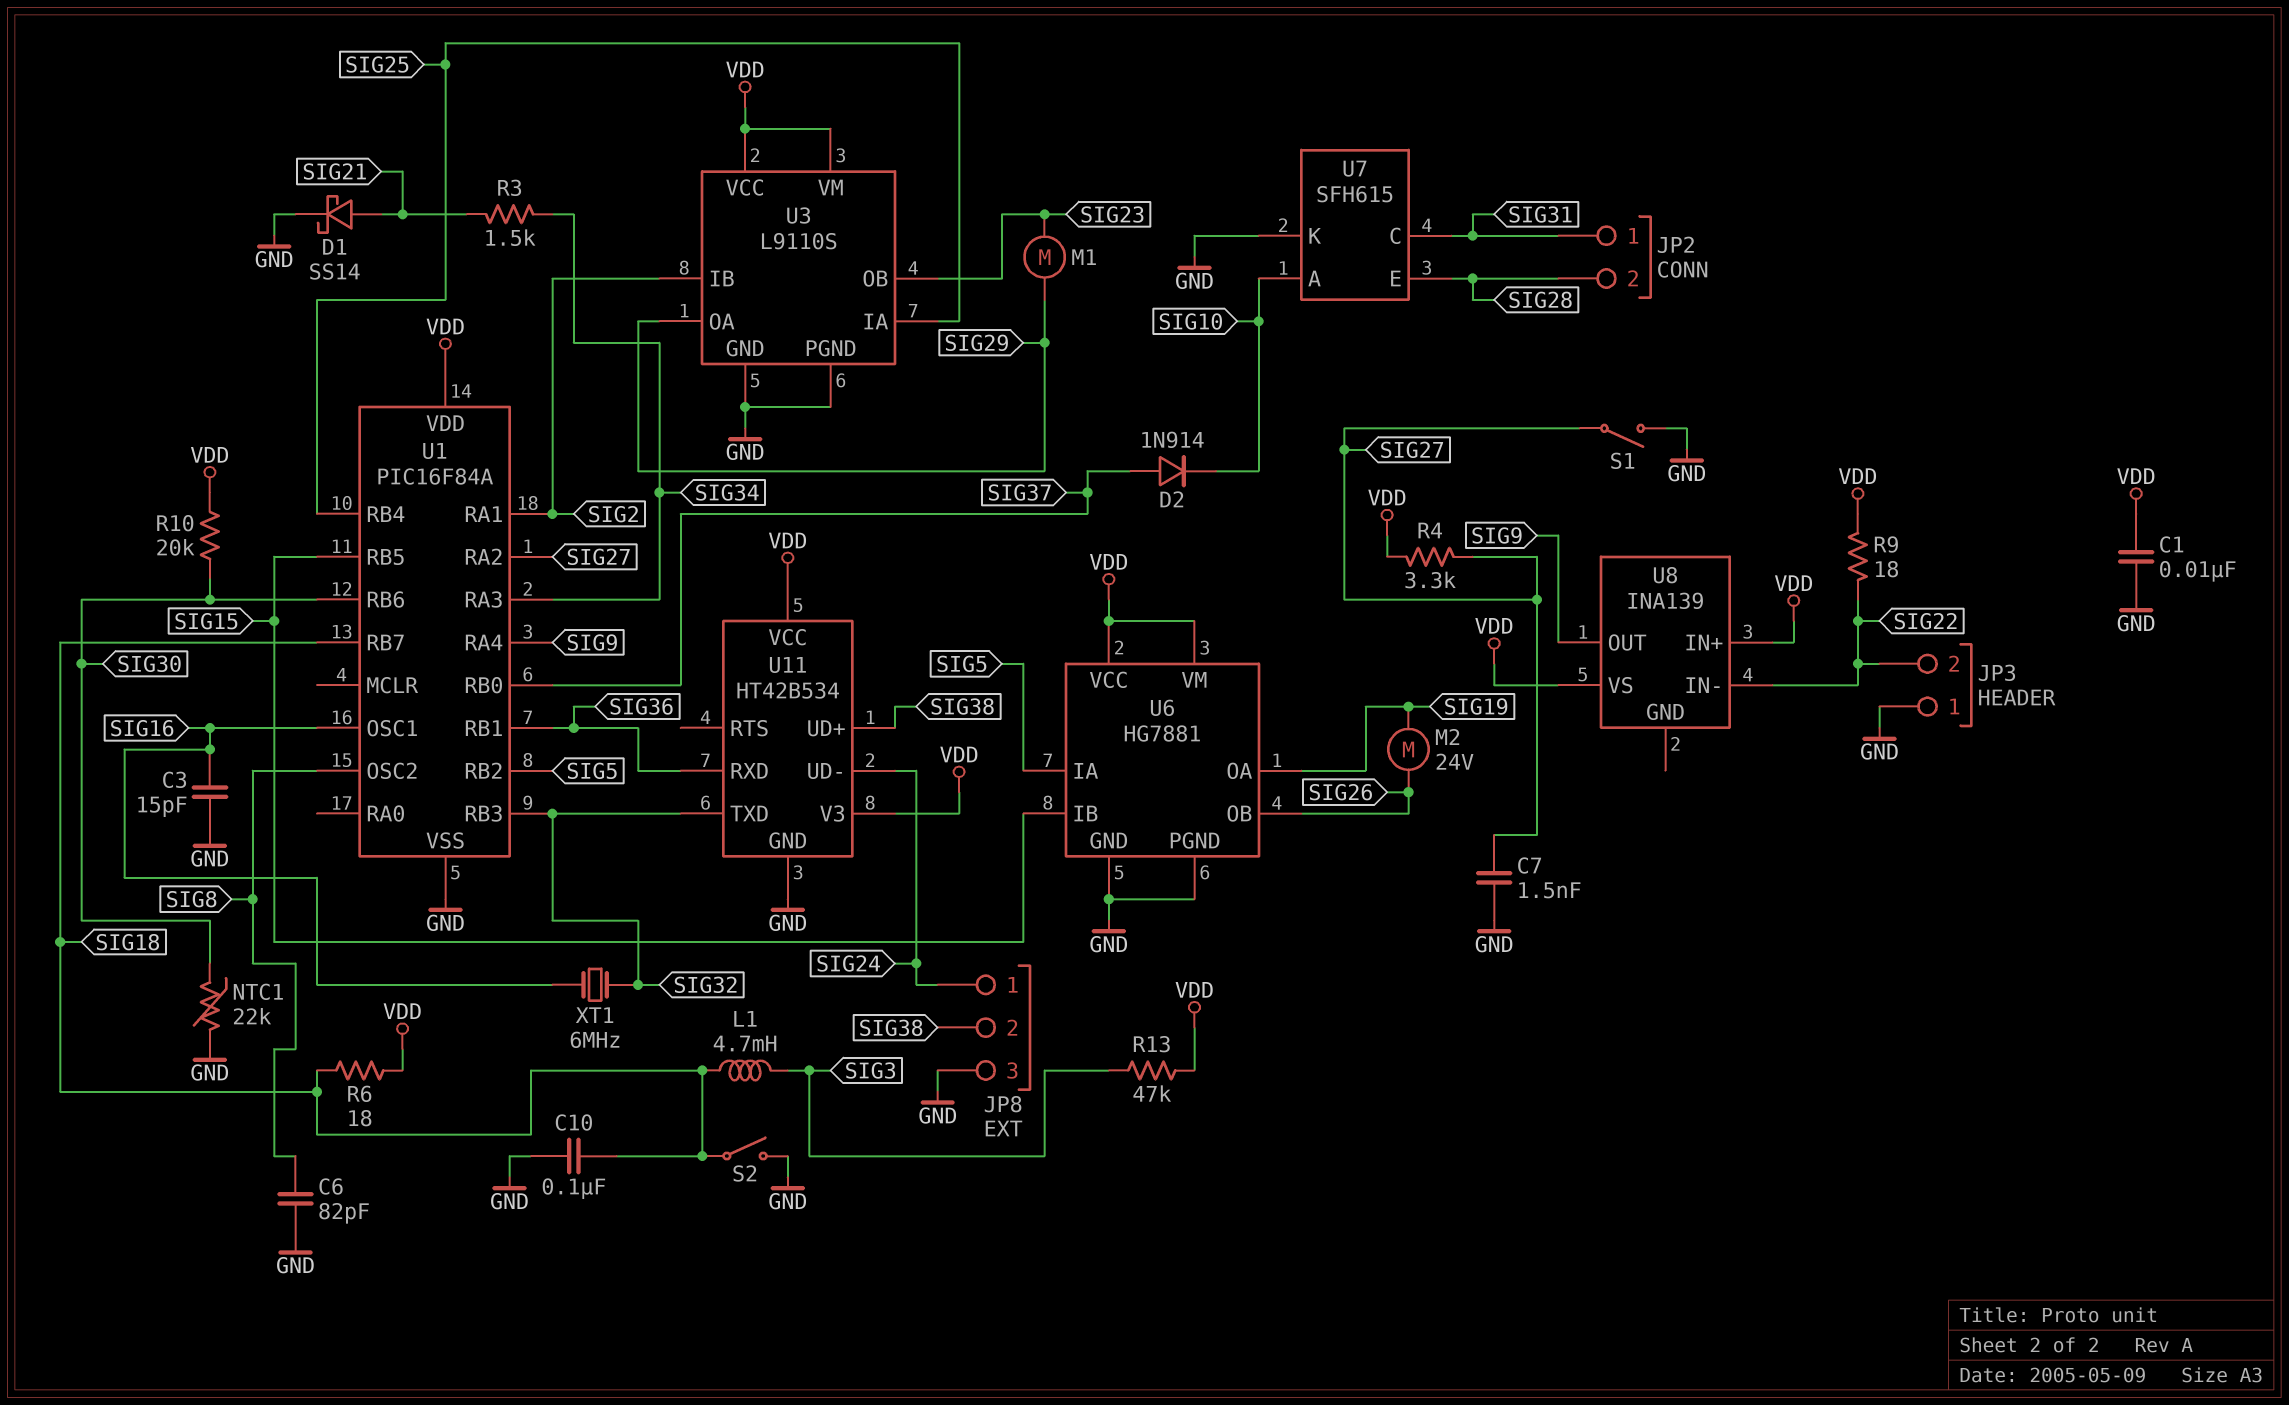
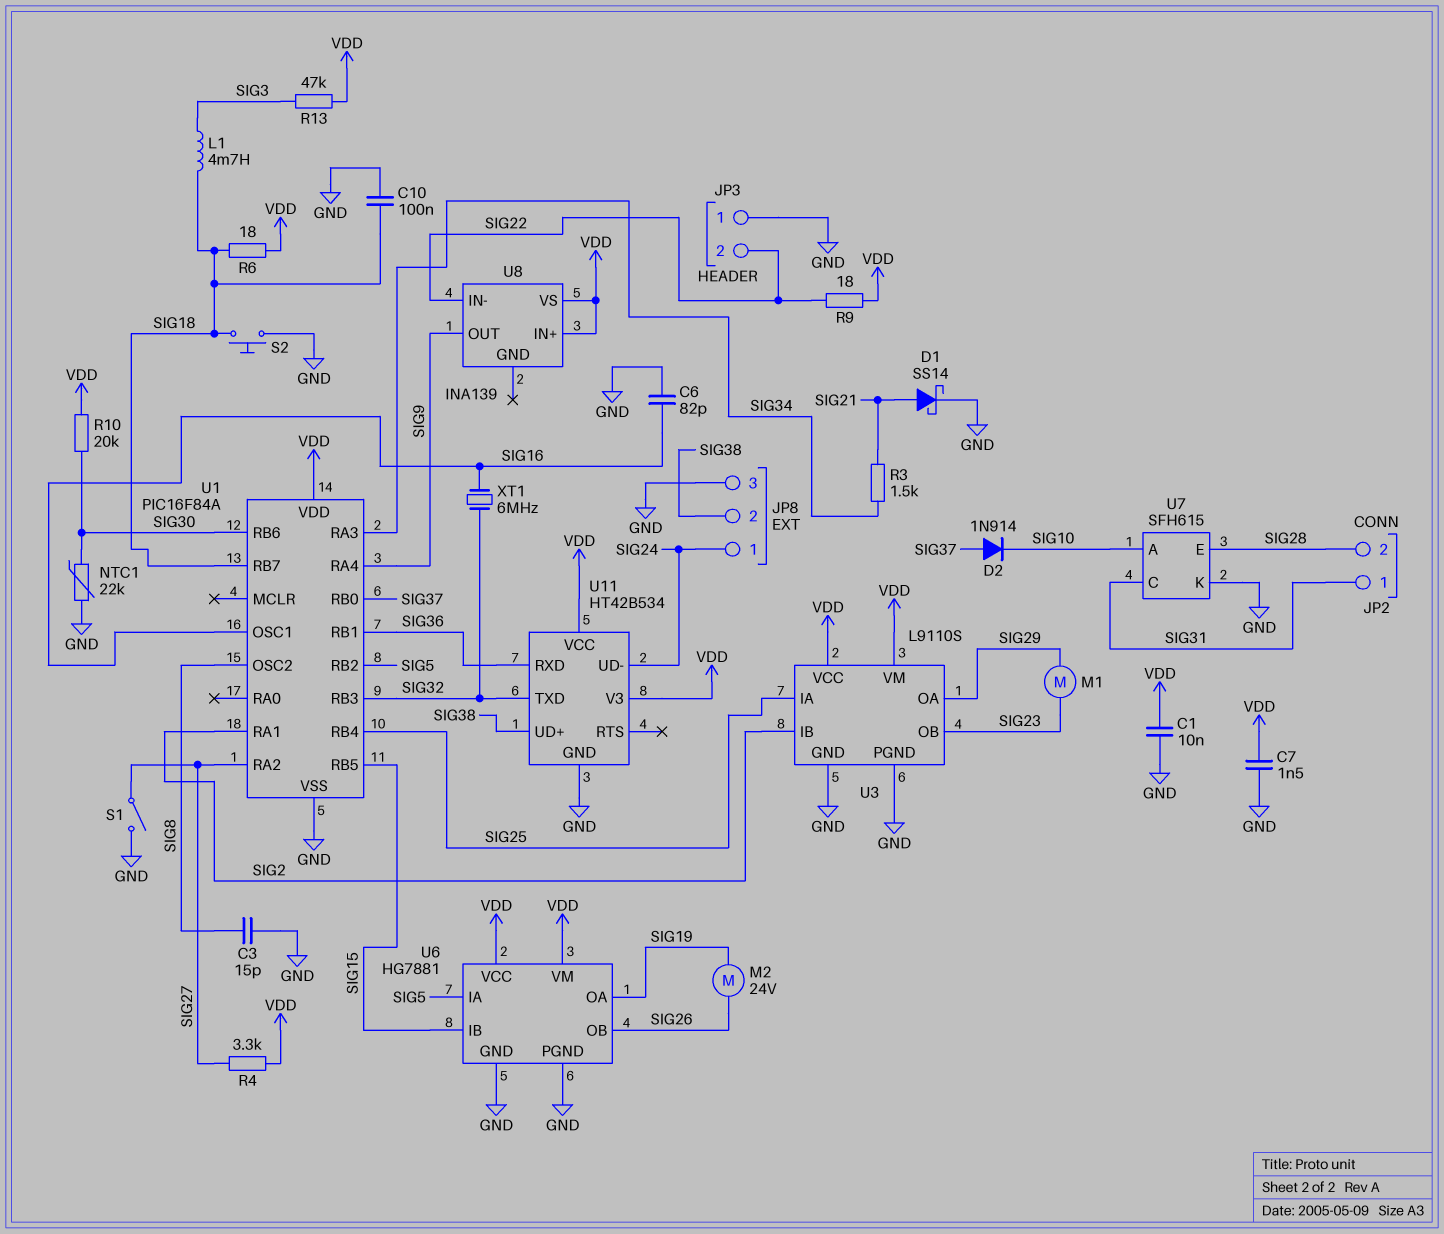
C3: 15pF (GND, SIG16) -> 15pF (GND, SIG8)
C6: 82pF (GND, SIG8) -> 82pF (GND, SIG16)
C7: 1.5nF (GND, SIG27) -> 1.5nF (GND, VDD)
S2: switch (GND, SIG18) -> button (GND, SIG18)

